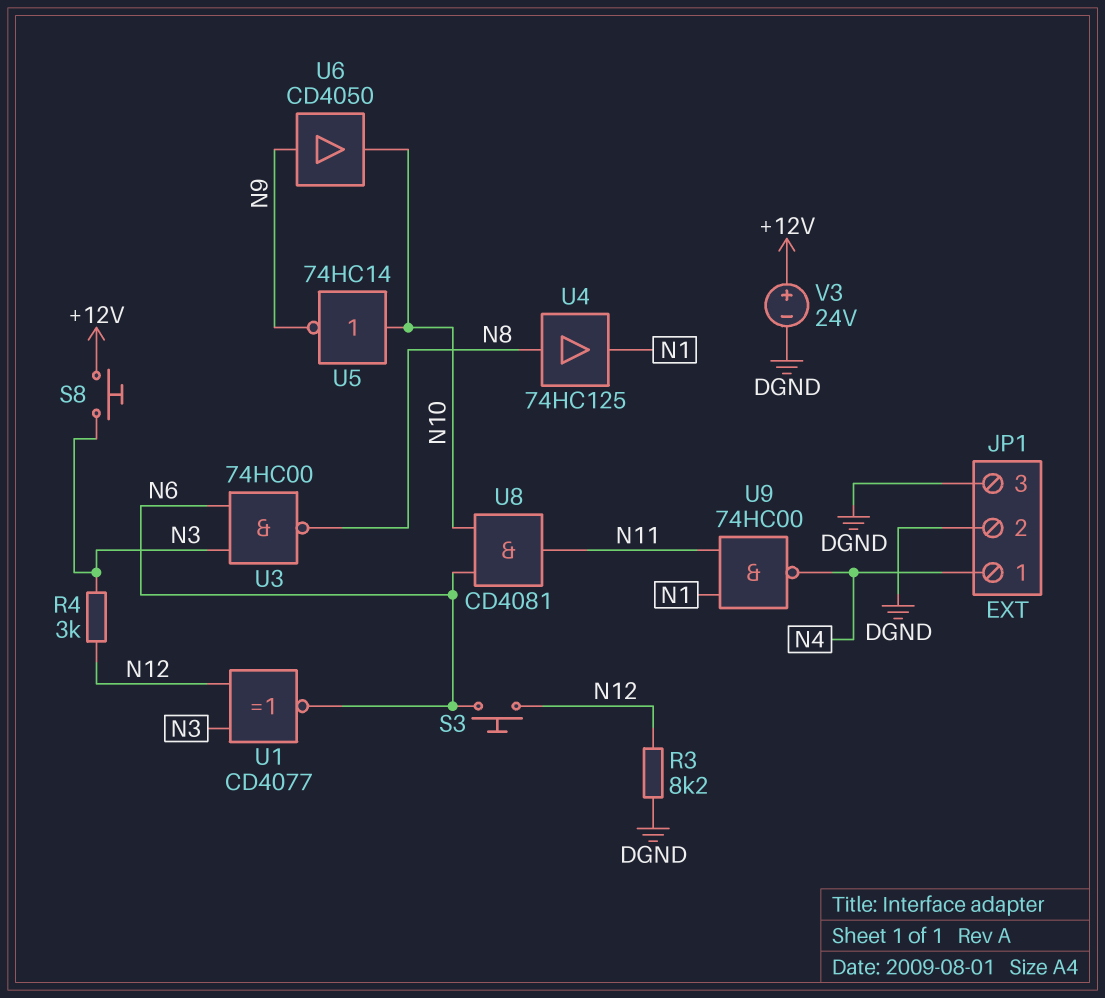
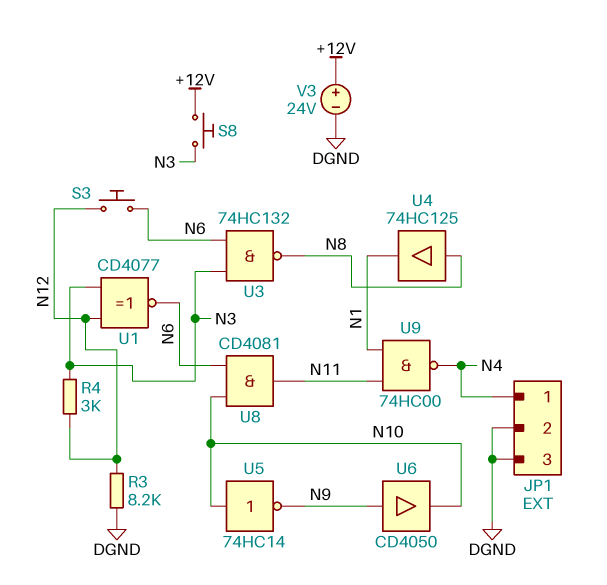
U3: NAND 74HC00 (in N3, in N6, out N8) -> NAND 74HC132 (in N3, in N6, out N8)

